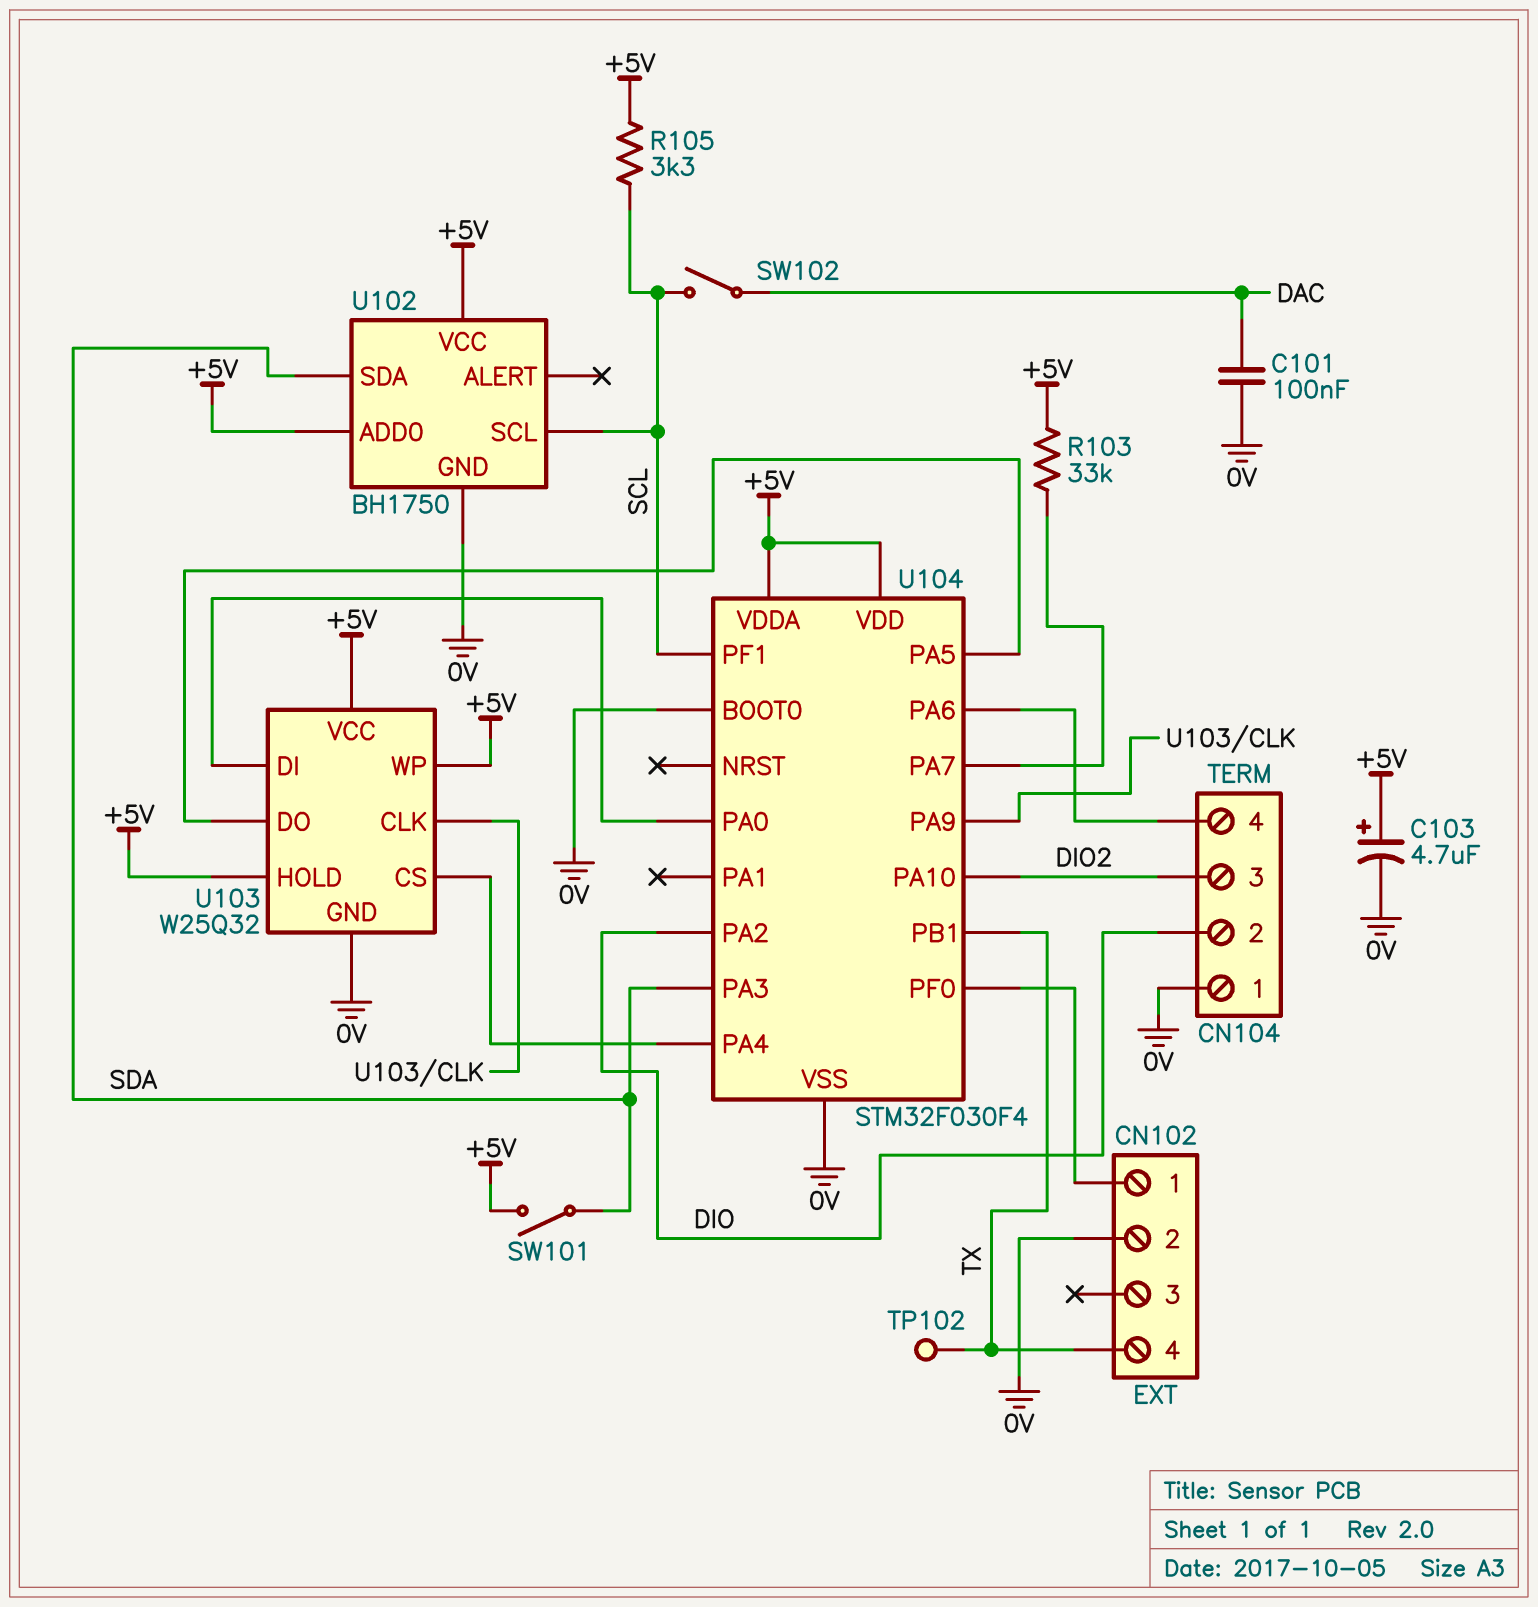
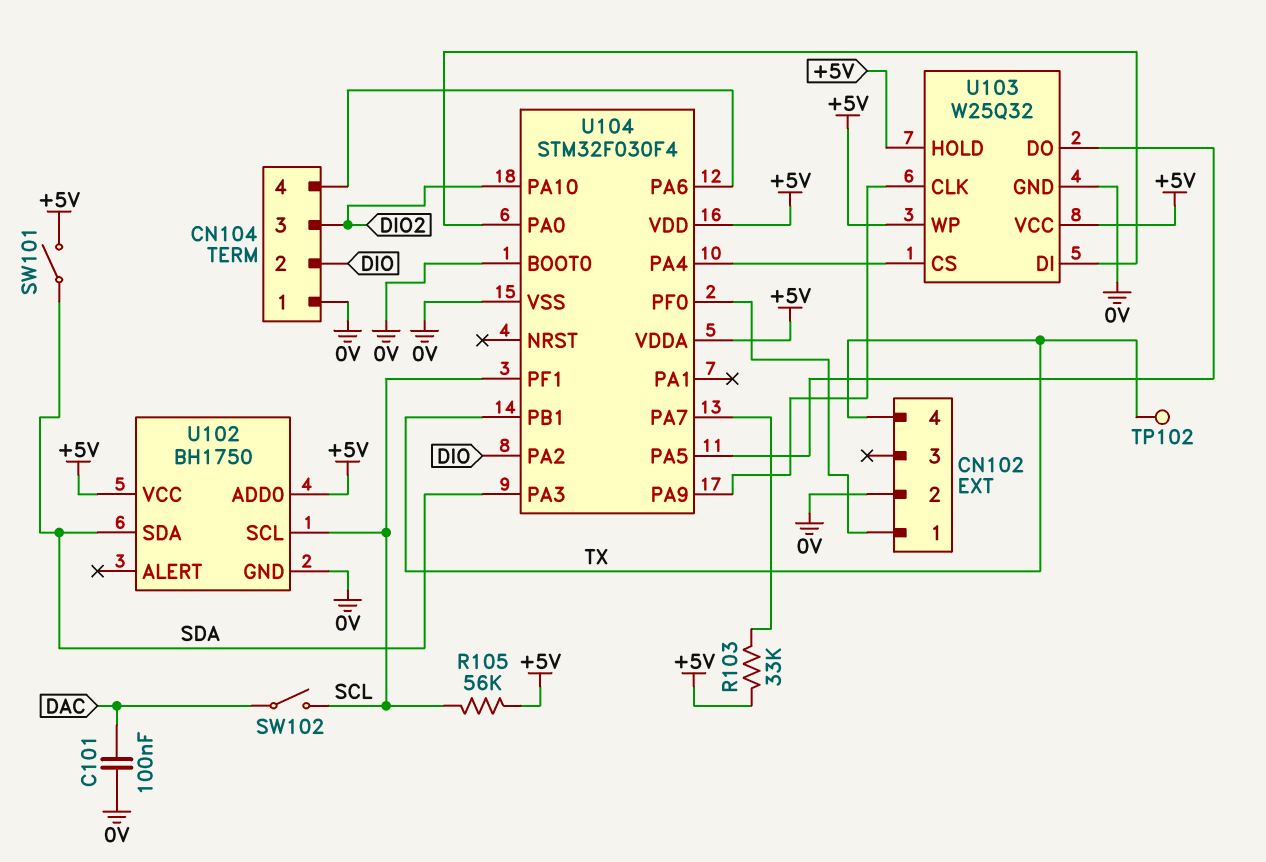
C103: 4.7uF (plus +5V, minus 0V) -> none
R105: 3.3k (+5V, SCL) -> 56k (+5V, SCL)

